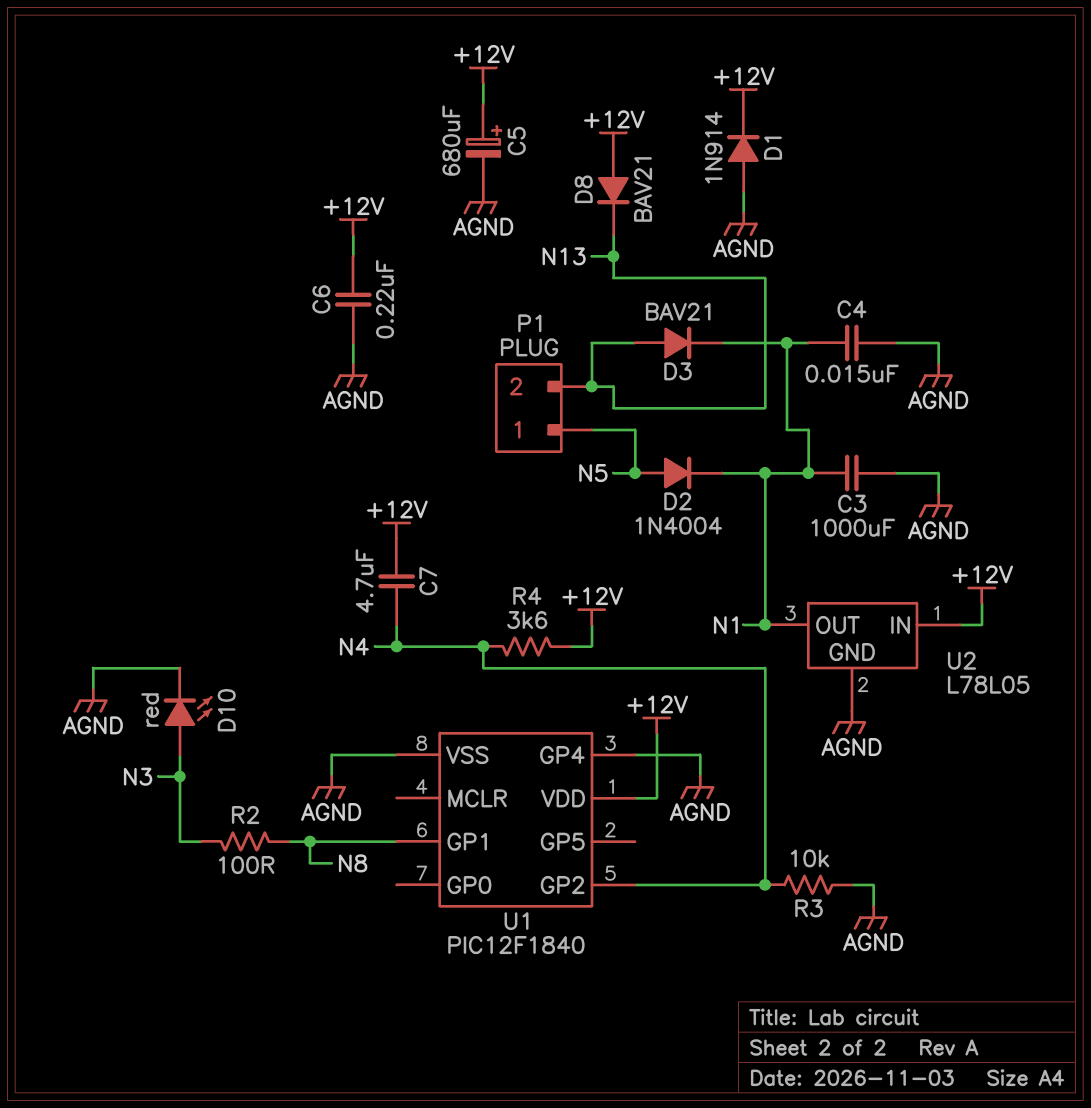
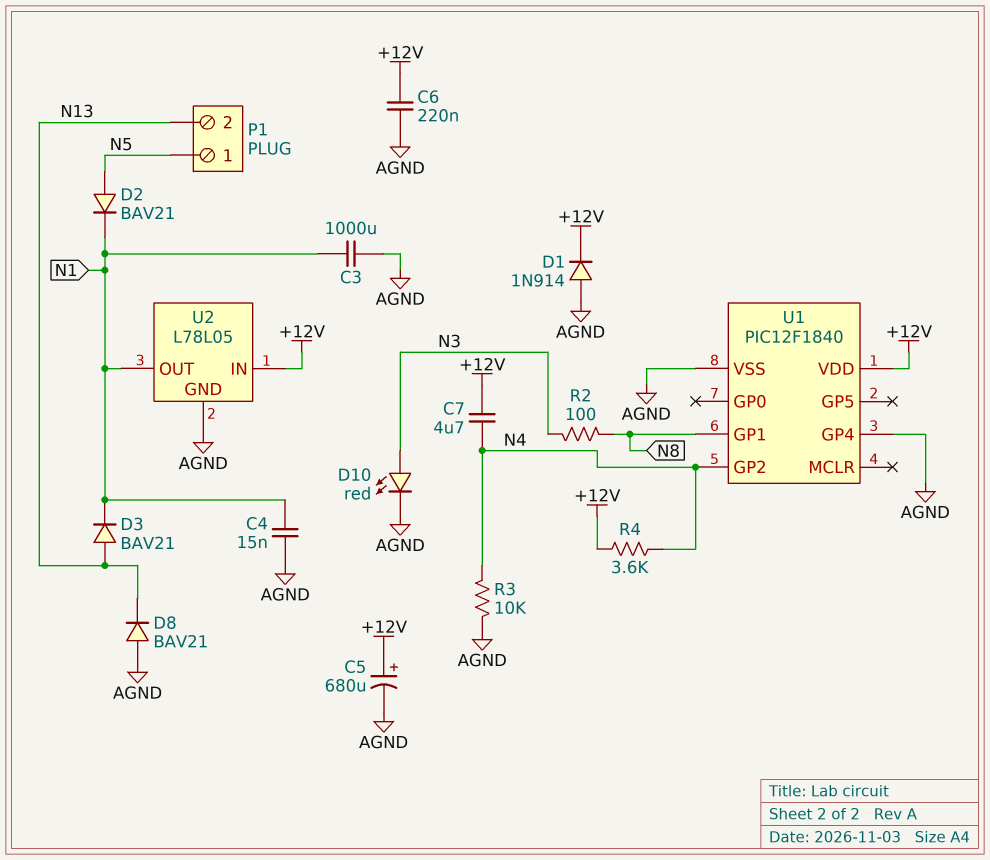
D2: diode 1N4004 (A N5, K N1) -> diode BAV21 (A N5, K N1)
D8: diode BAV21 (A +12V, K N13) -> diode BAV21 (A AGND, K N13)

